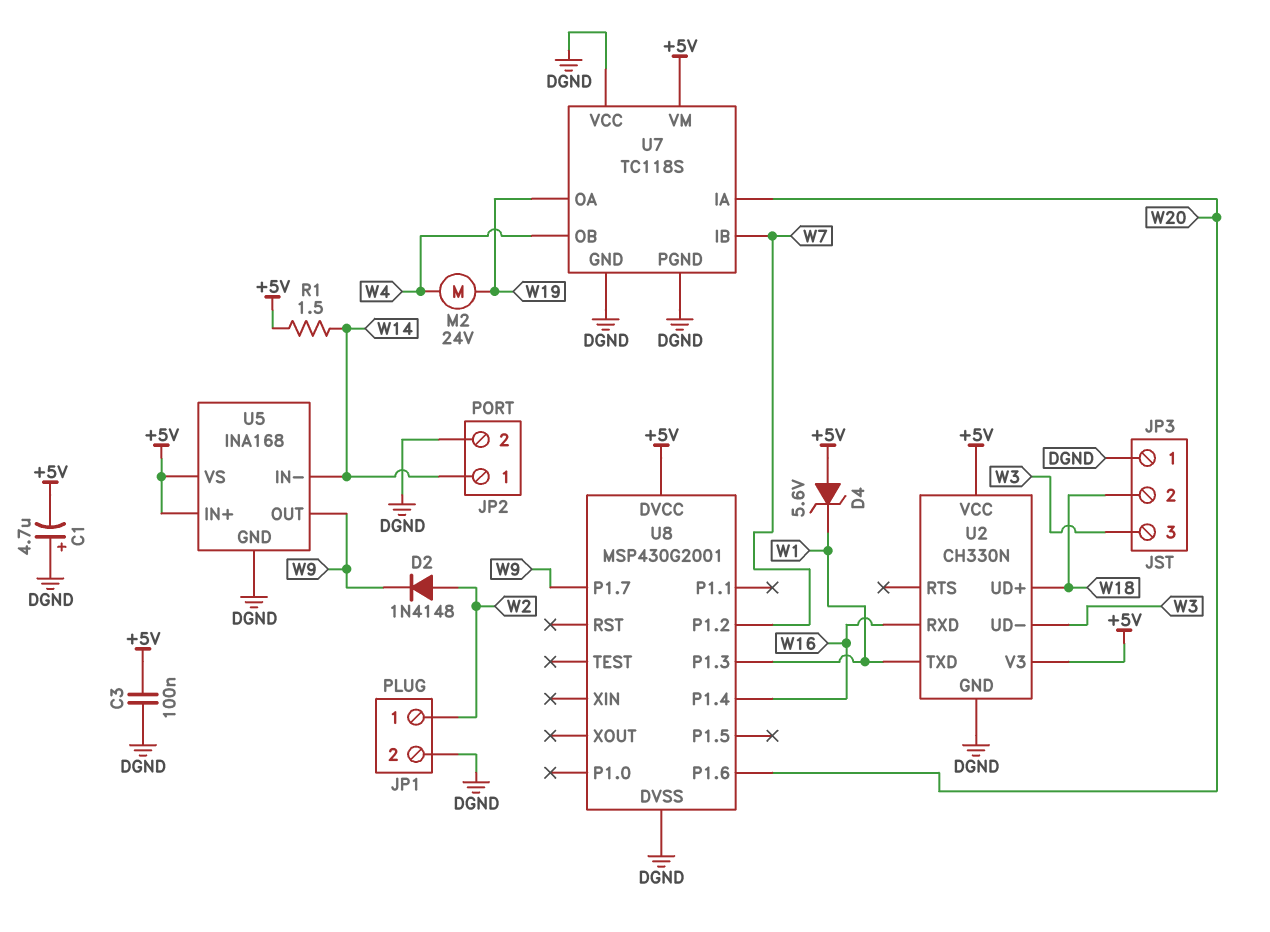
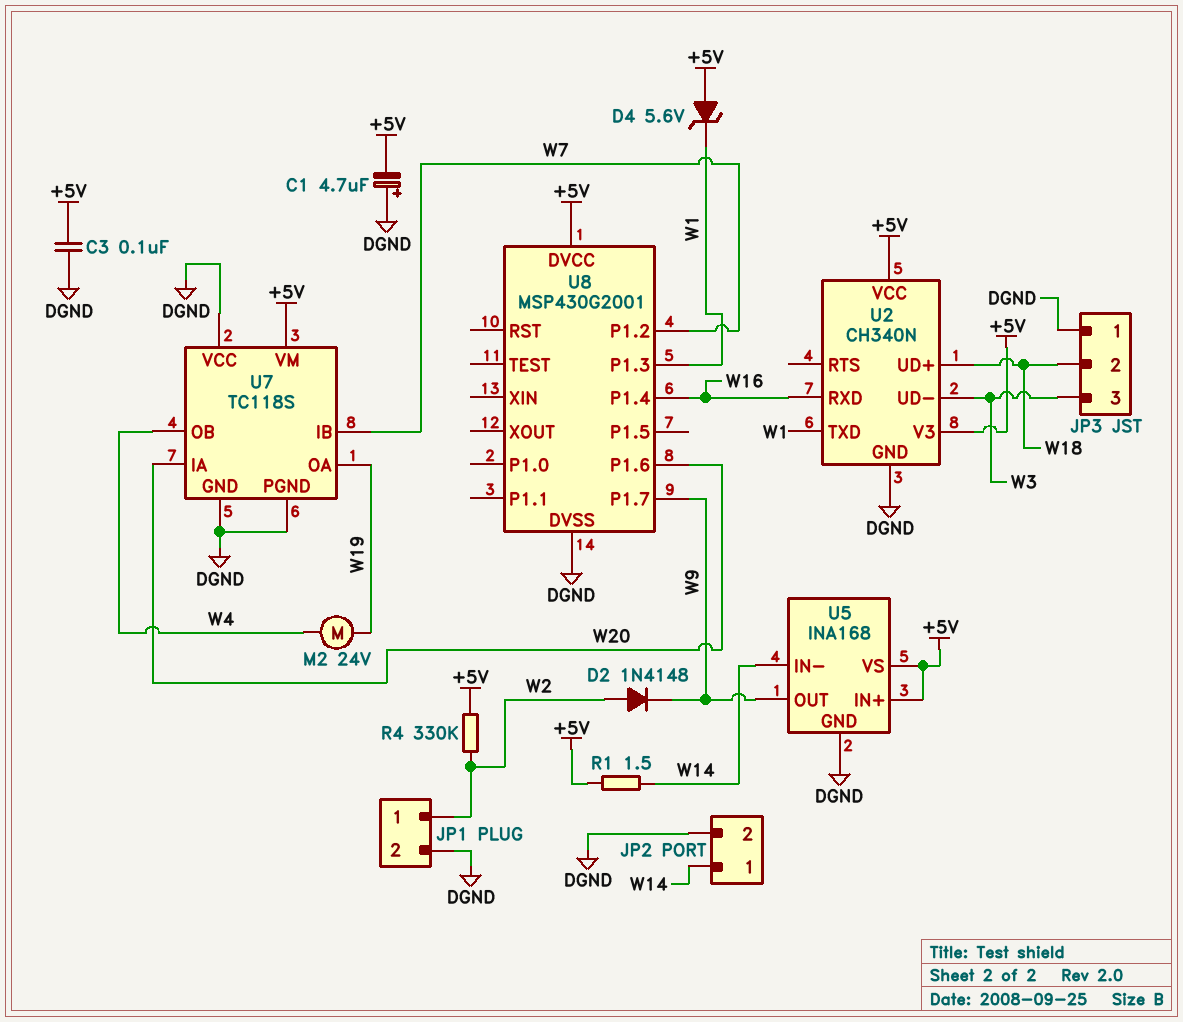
R4: none -> 330k (+5V, W2)
U2: CH330N -> CH340N

